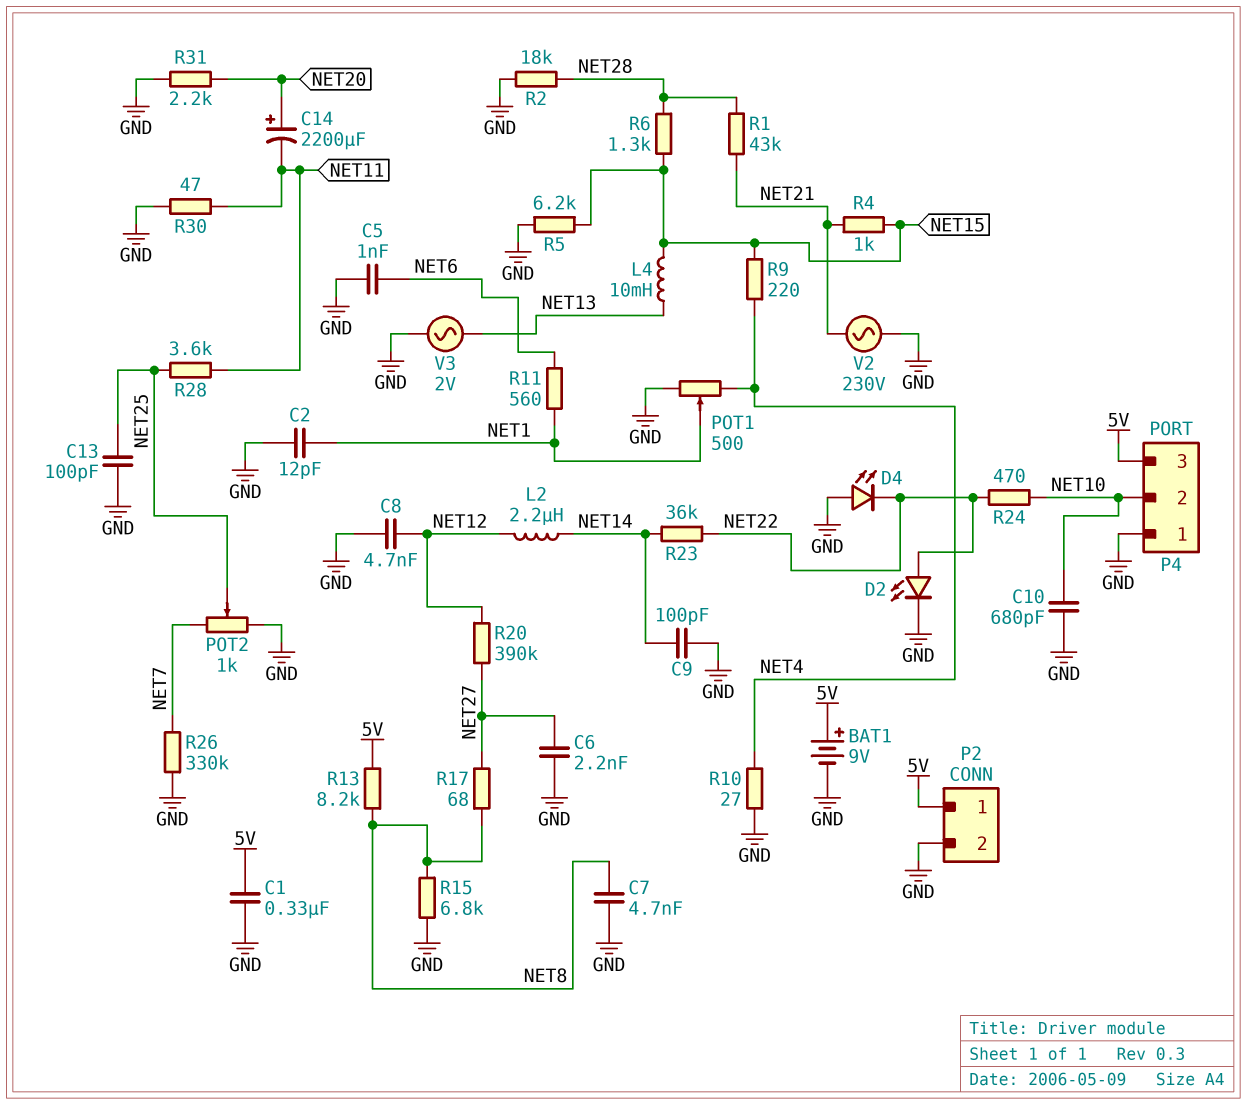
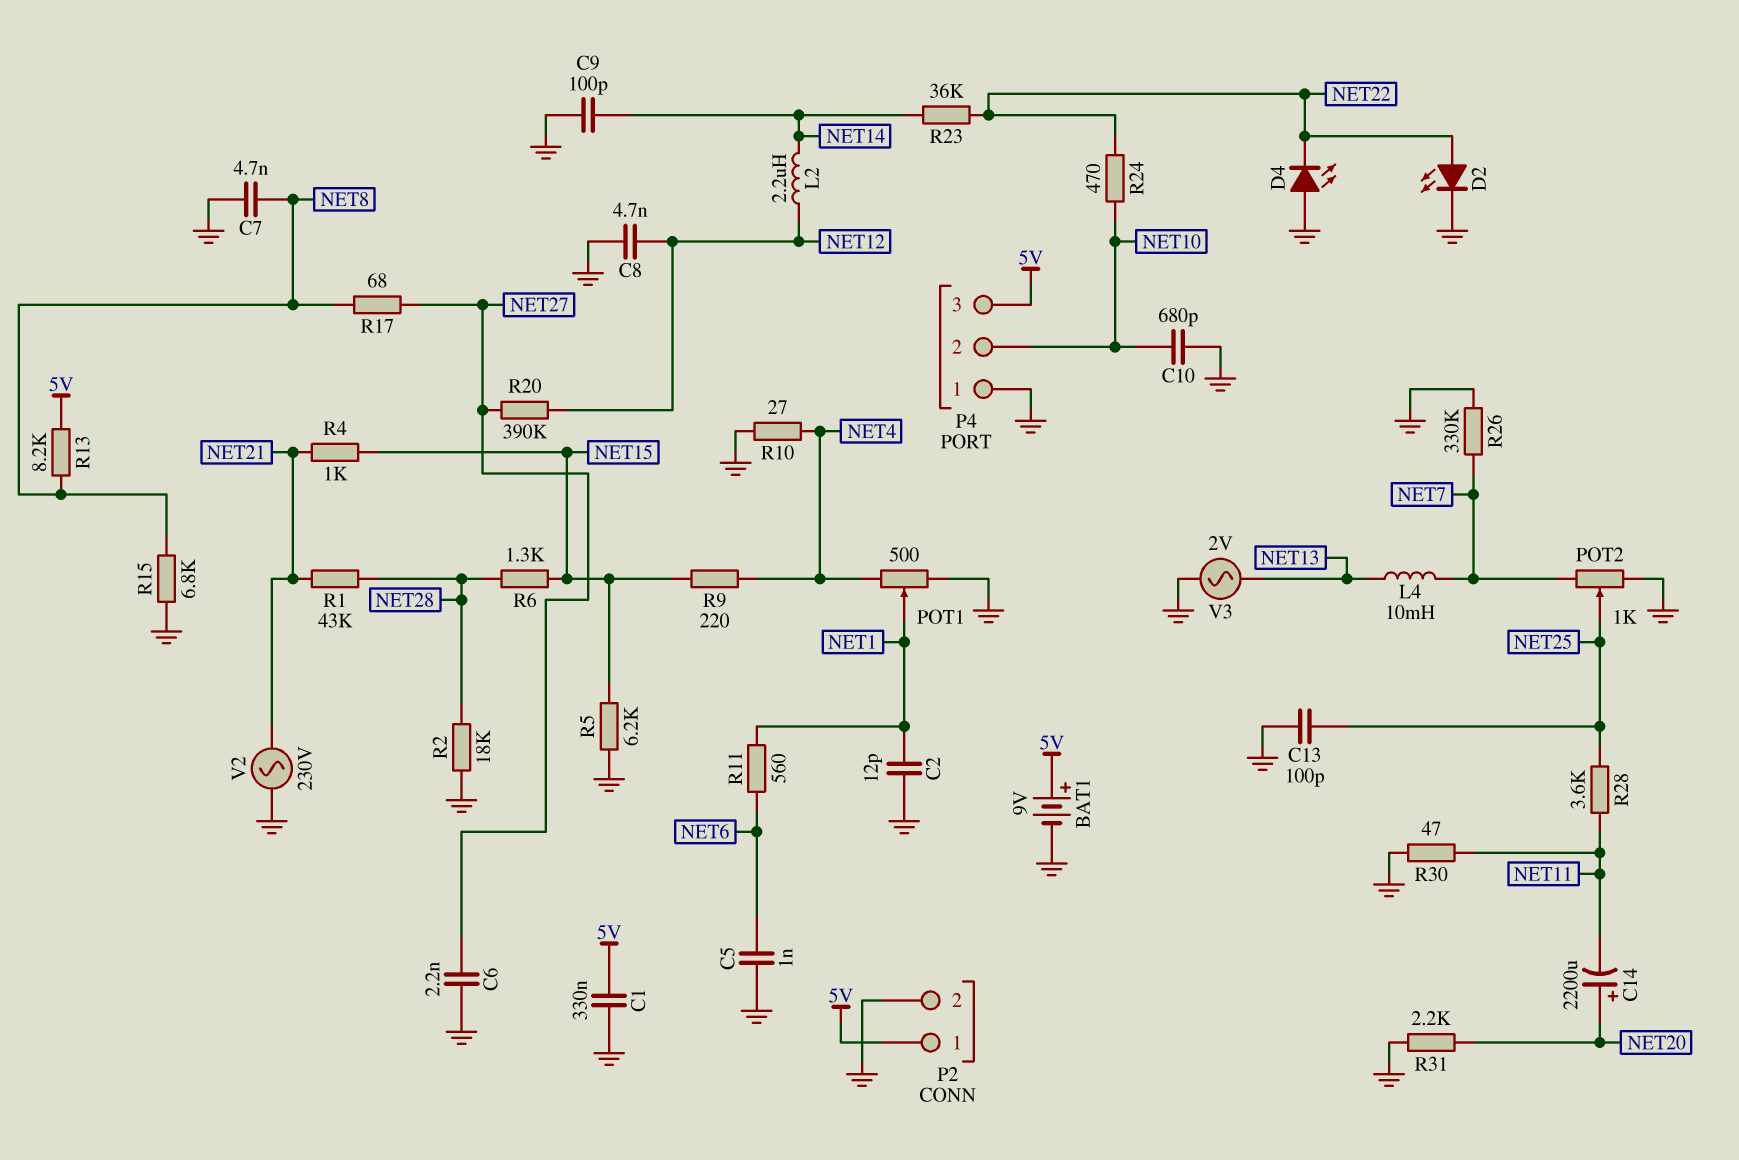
L4: 10mH (NET13, NET15) -> 10mH (NET7, NET13)

